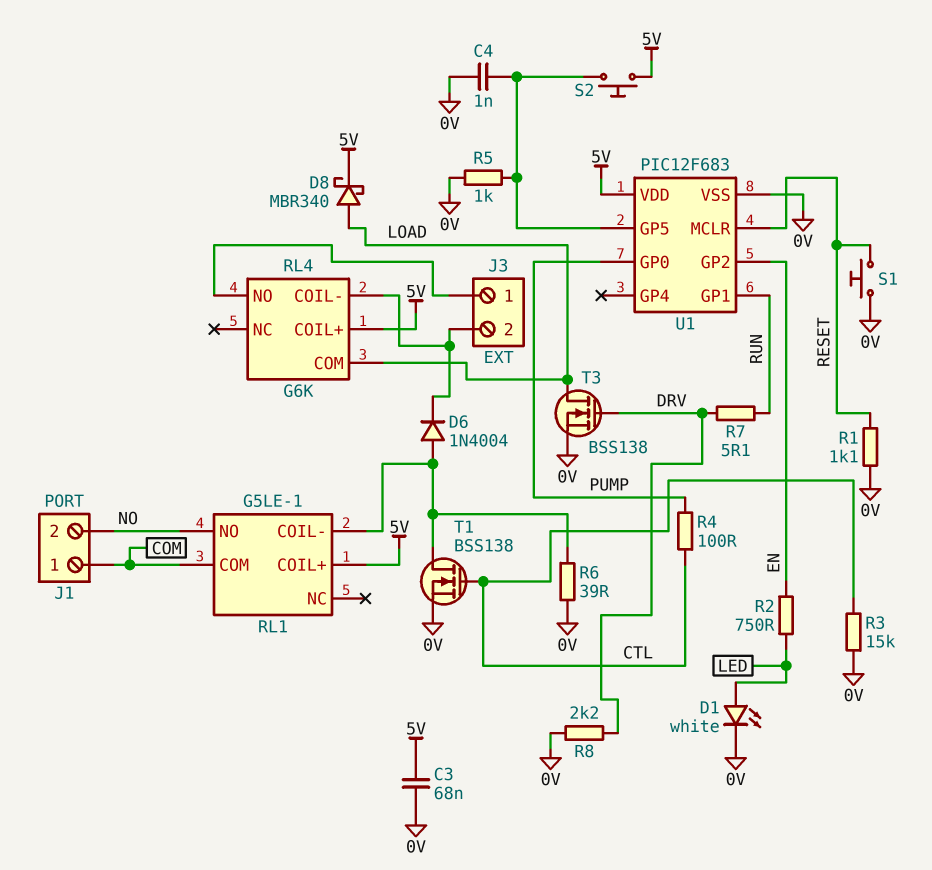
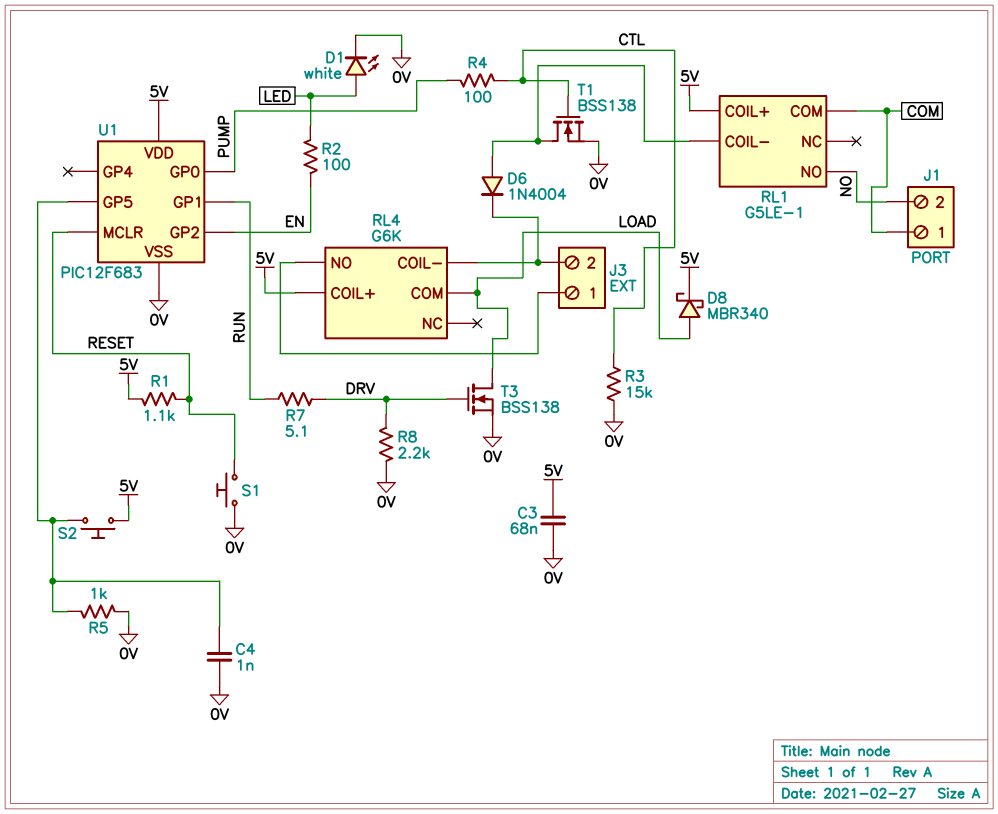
R1: 1.1k (0V, RESET) -> 1.1k (5V, RESET)
R2: 750 (EN, LED) -> 100 (EN, LED)
R6: 39 (0V, RL1/COIL-) -> none

